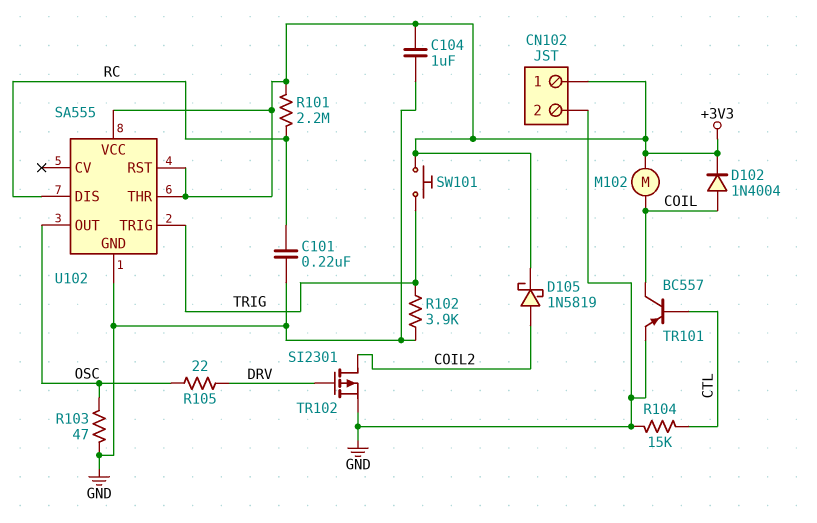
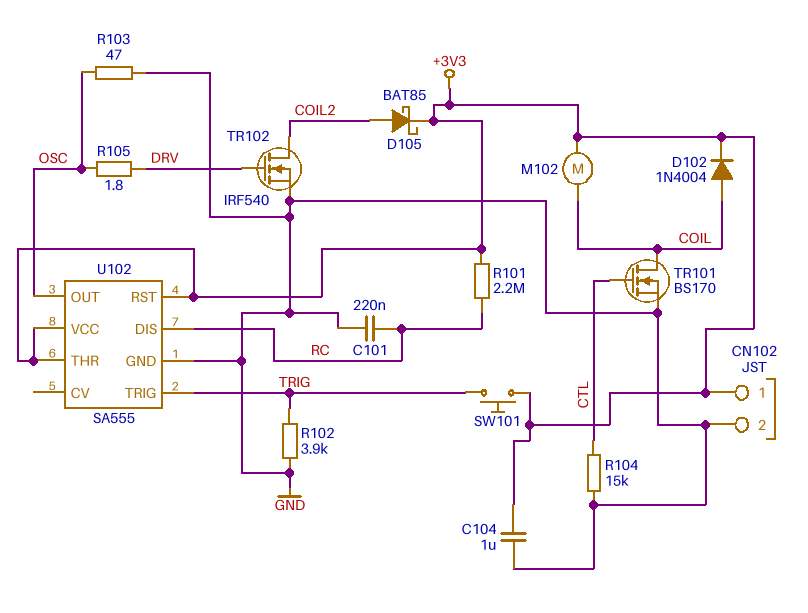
D105: schottky 1N5819 (A COIL2, K +3V3) -> schottky BAT85 (A COIL2, K +3V3)
R105: 22 (DRV, OSC) -> 1.8 (DRV, OSC)
TR101: PNP BC557 (B CTL, C COIL, E GND) -> NMOS BS170 (G CTL, D COIL, S GND)
TR102: PMOS SI2301 (G DRV, D COIL2, S GND) -> NMOS IRF540 (G DRV, D COIL2, S GND)

